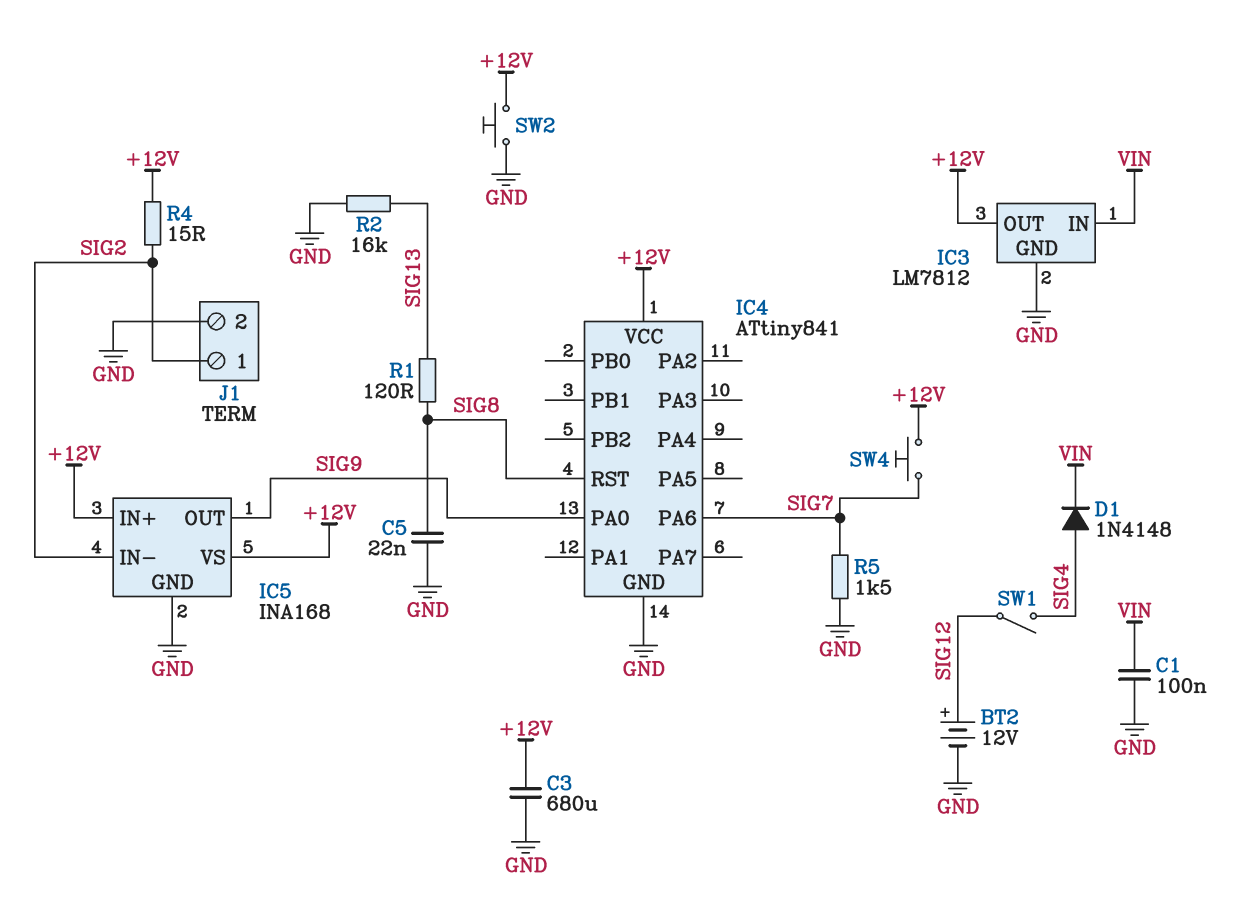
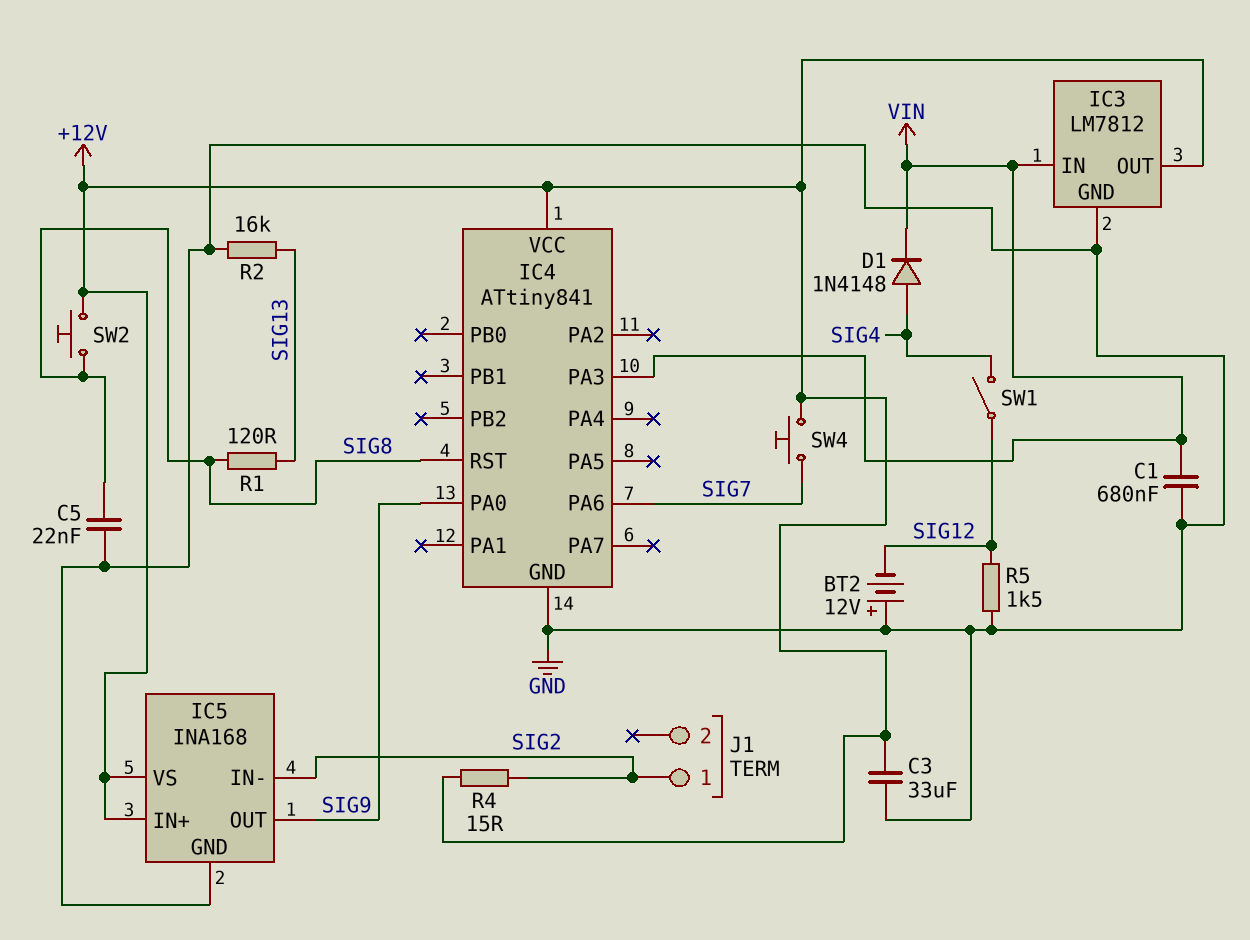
BT2: 12V (plus SIG12, minus GND) -> 12V (plus GND, minus SIG12)
C1: 100nF (GND, VIN) -> 680nF (GND, VIN)
C3: 680uF (+12V, GND) -> 33uF (+12V, GND)
IC4 pin PA3: none -> VIN
J1 pin 2: GND -> none
R5: 1.5k (GND, SIG7) -> 1.5k (GND, SIG12)
SW2: button (+12V, GND) -> button (+12V, SIG8)

